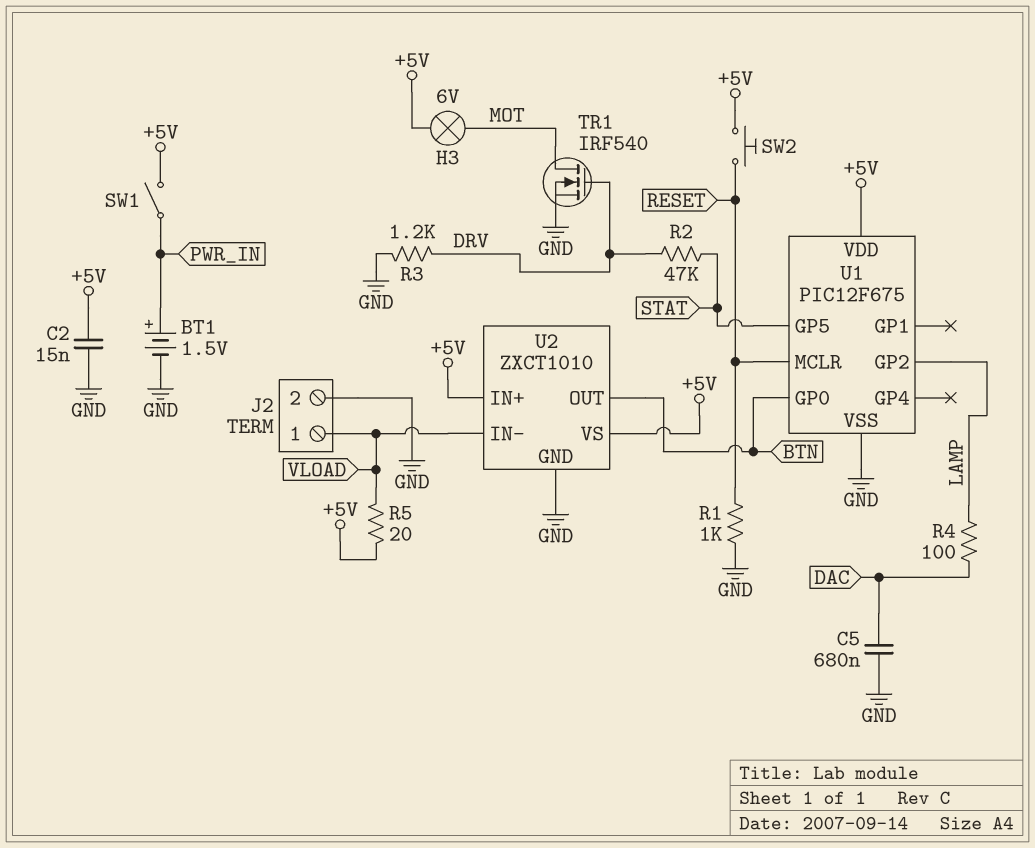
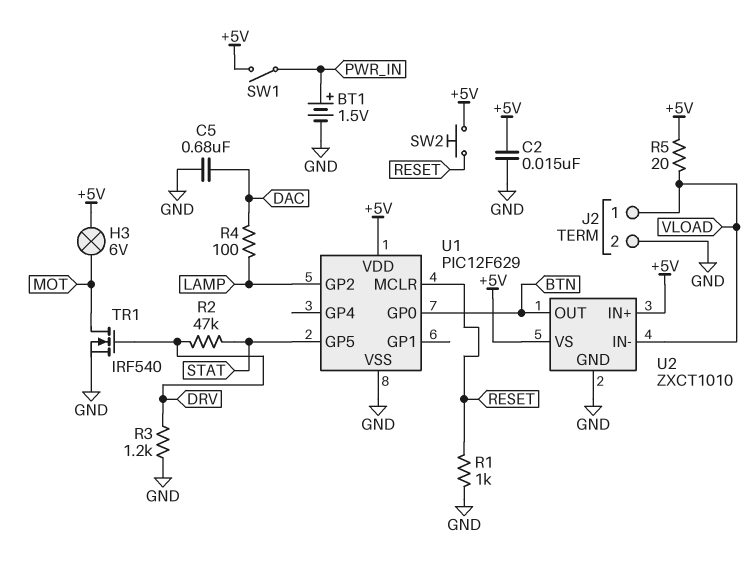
U1: PIC12F675 -> PIC12F629

